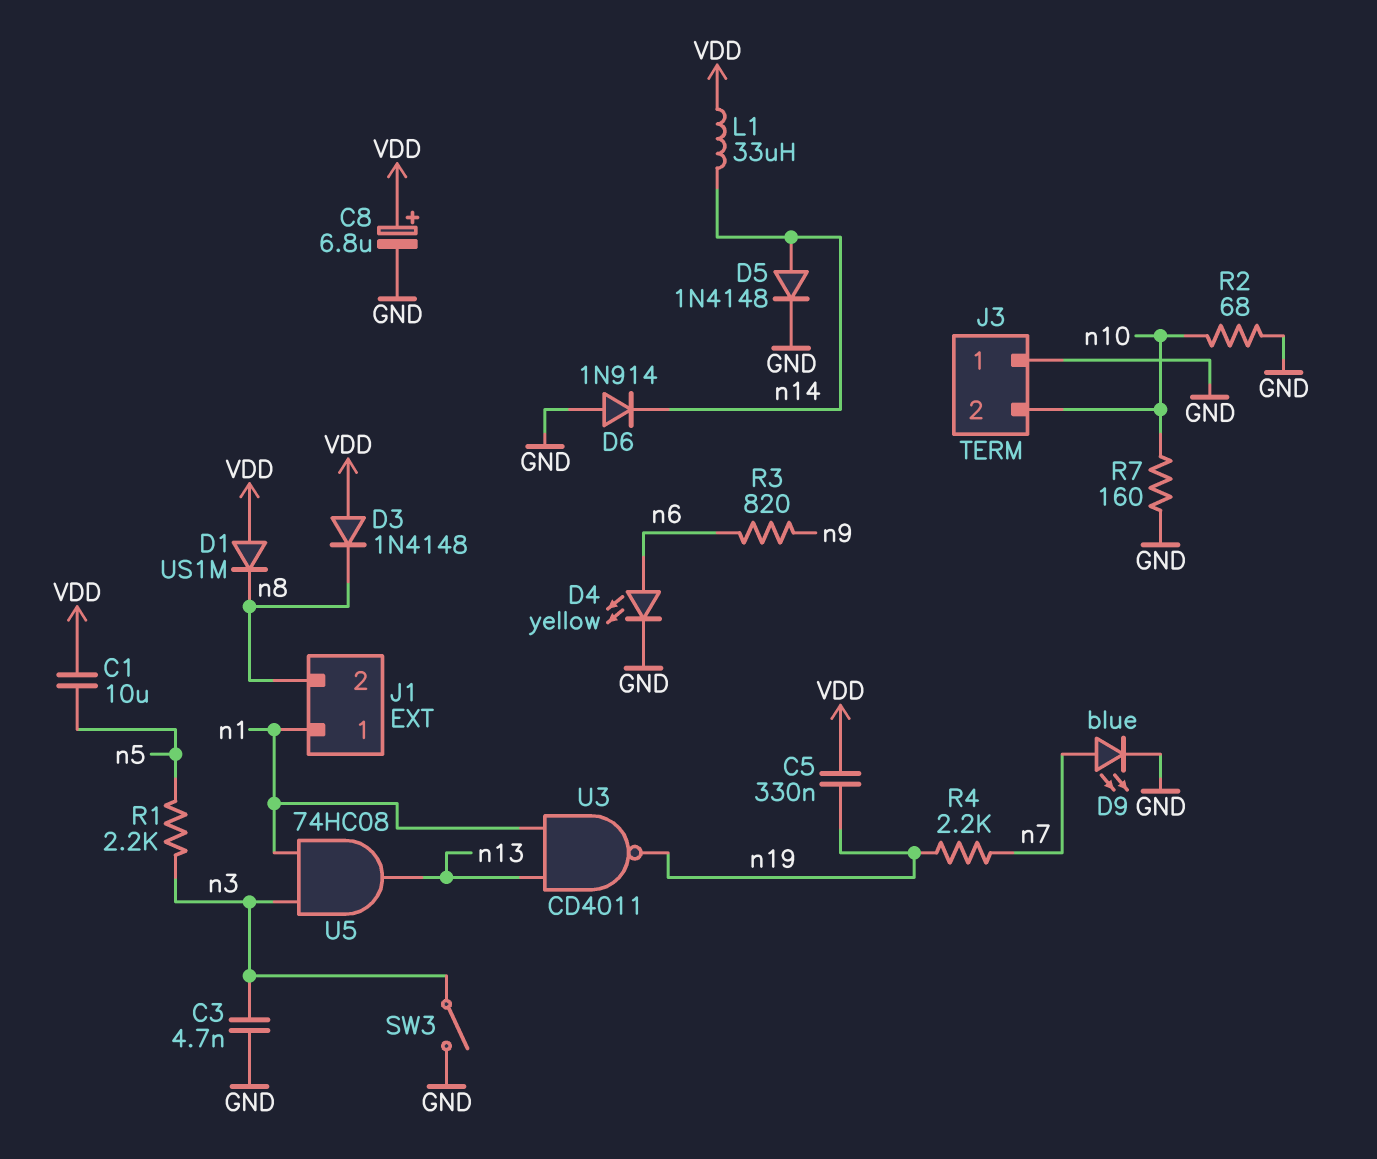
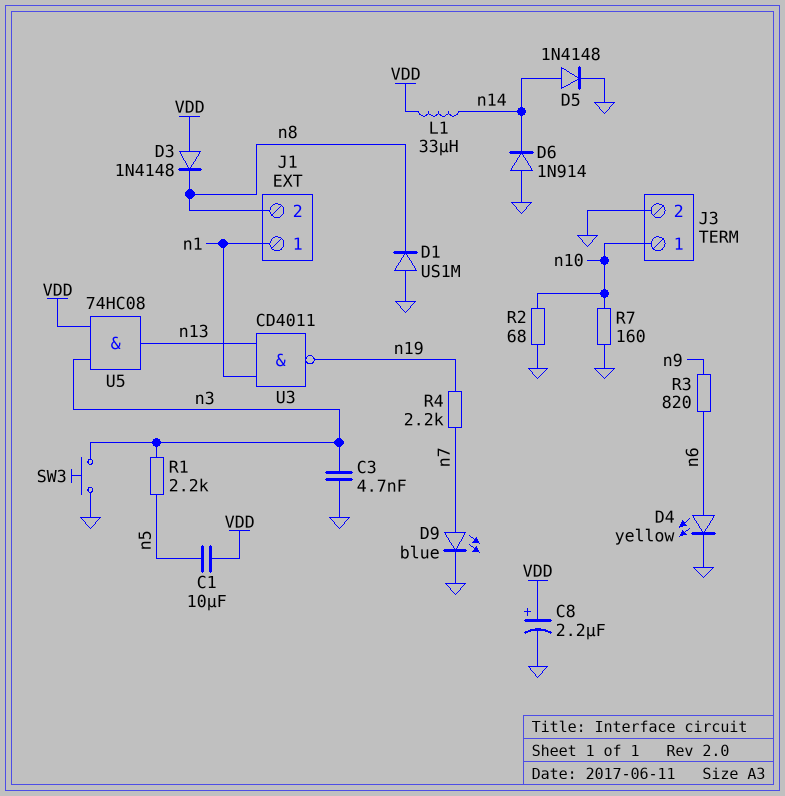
C5: 330nF (VDD, n19) -> none
C8: 6.8uF (plus VDD, minus GND) -> 2.2uF (plus VDD, minus GND)
D1: diode US1M (A VDD, K n8) -> diode US1M (A GND, K n8)
J3 pin 1: GND -> n10
J3 pin 2: n10 -> GND
SW3: switch (GND, n3) -> button (GND, n3)
U5: AND 74HC08 (in n1, in n3, out n13) -> AND 74HC08 (in VDD, in n3, out n13)

